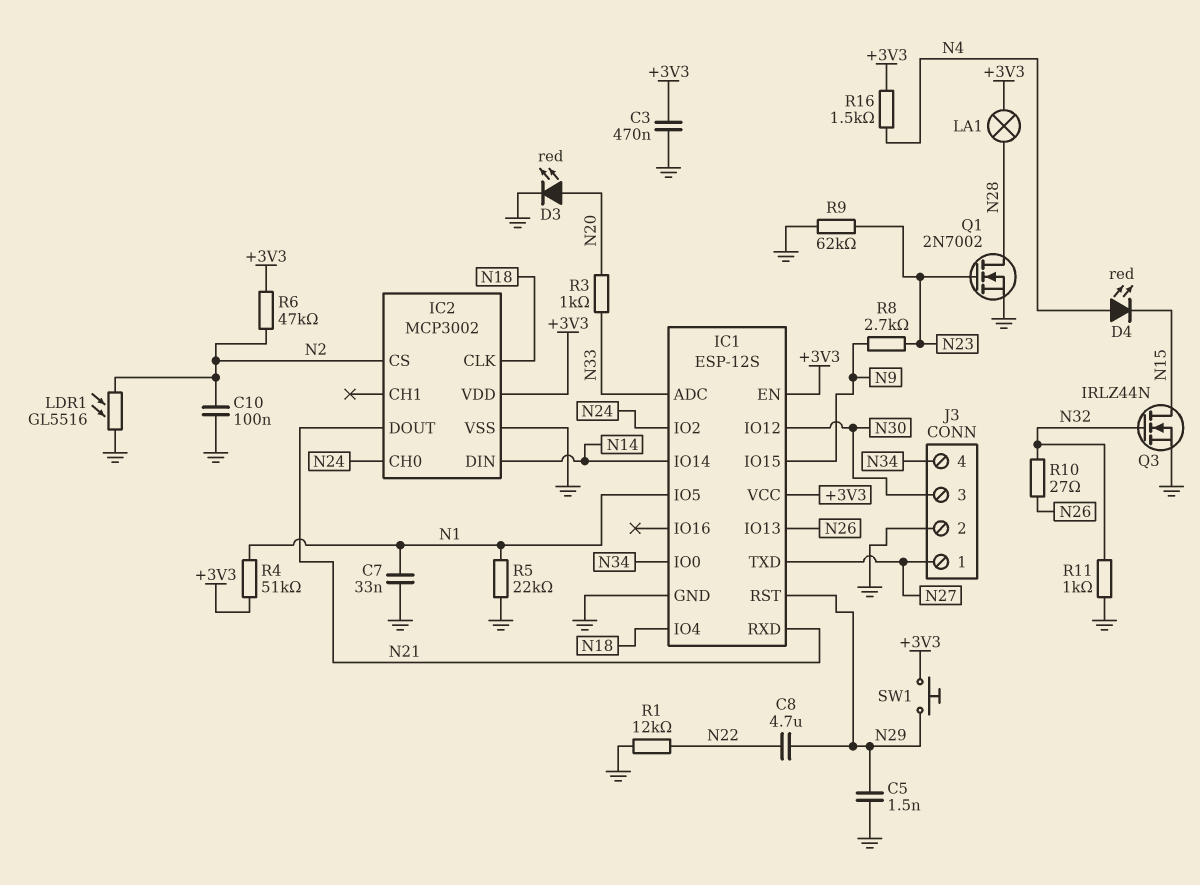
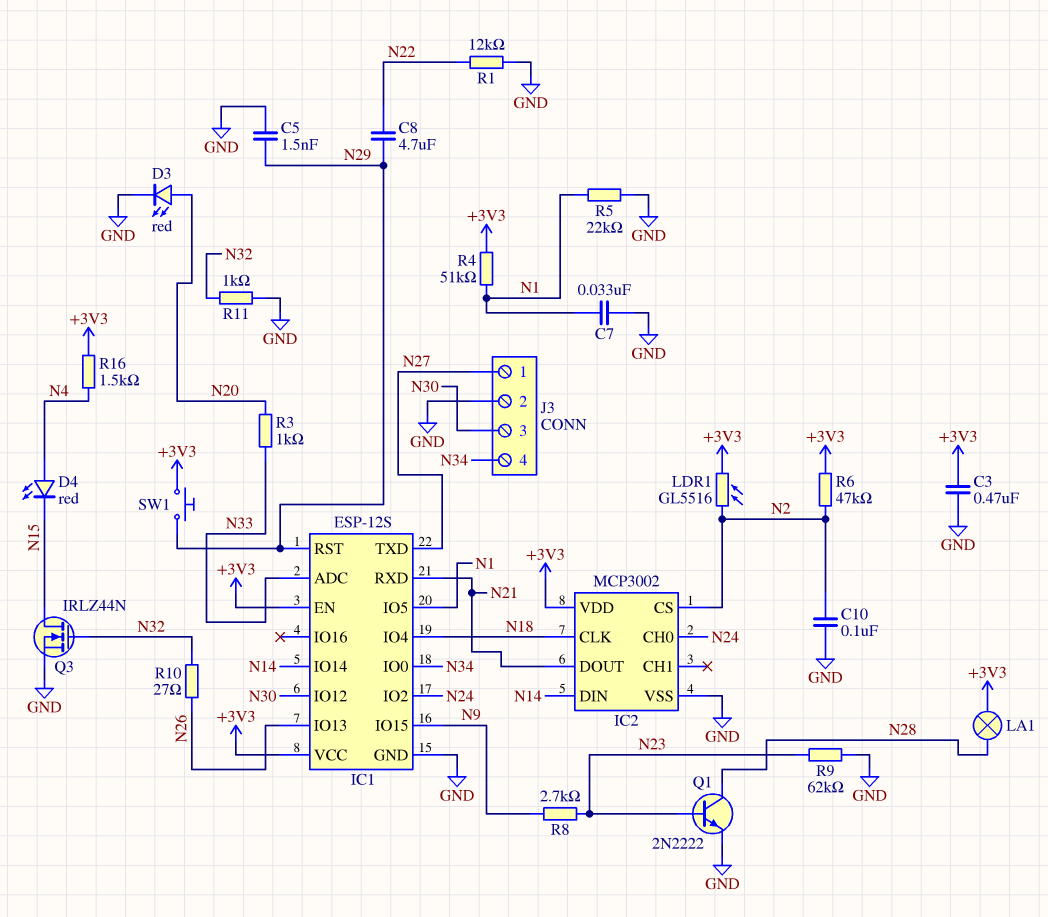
LDR1: GL5516 (GND, N2) -> GL5516 (+3V3, N2)
Q1: NMOS 2N7002 (G N23, D N28, S GND) -> NPN 2N2222 (B N23, C N28, E GND)

